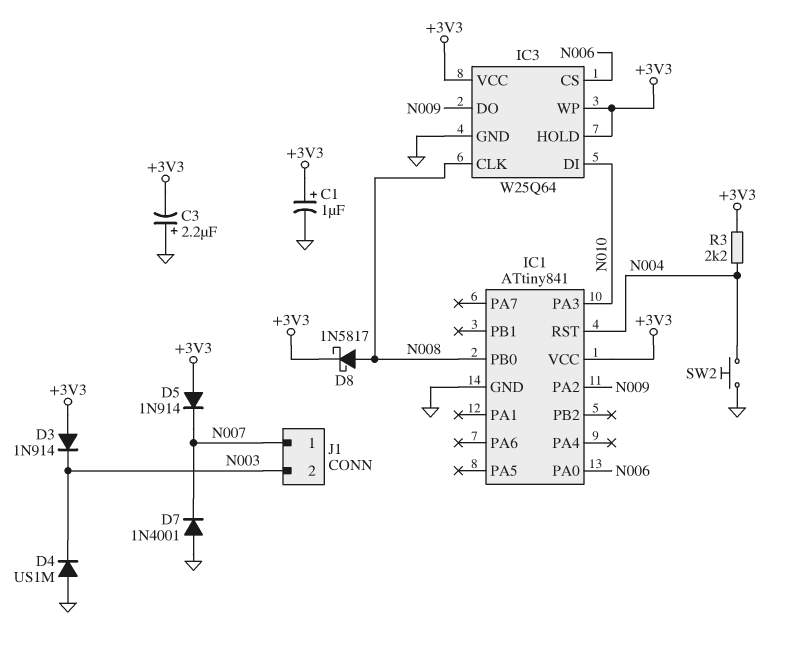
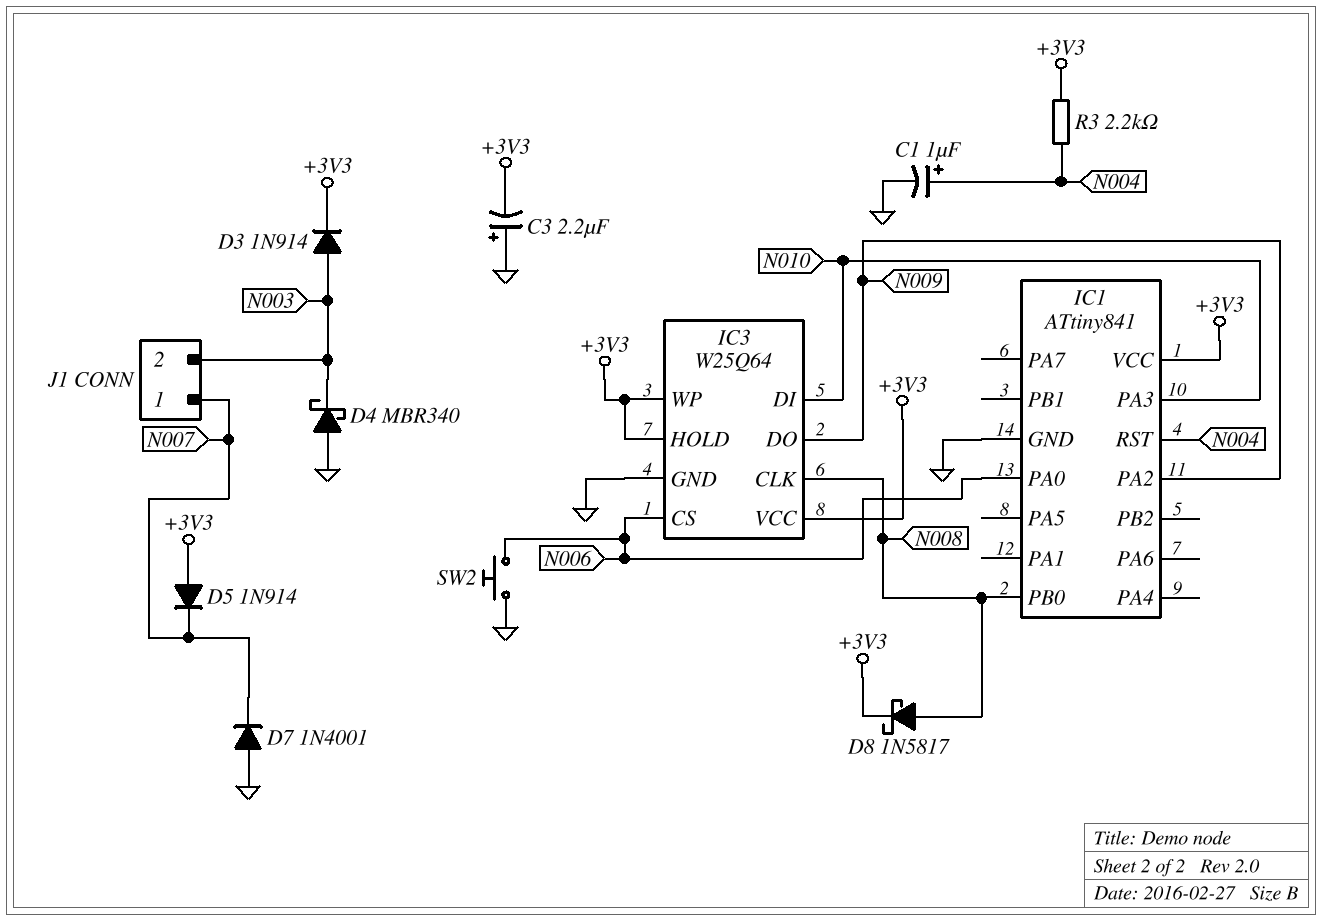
C1: 1uF (plus +3V3, minus GND) -> 1uF (plus N004, minus GND)
D3: diode 1N914 (A +3V3, K N003) -> diode 1N914 (A N003, K +3V3)
D4: diode US1M (A GND, K N003) -> schottky MBR340 (A GND, K N003)
SW2: button (GND, N004) -> button (GND, N006)

